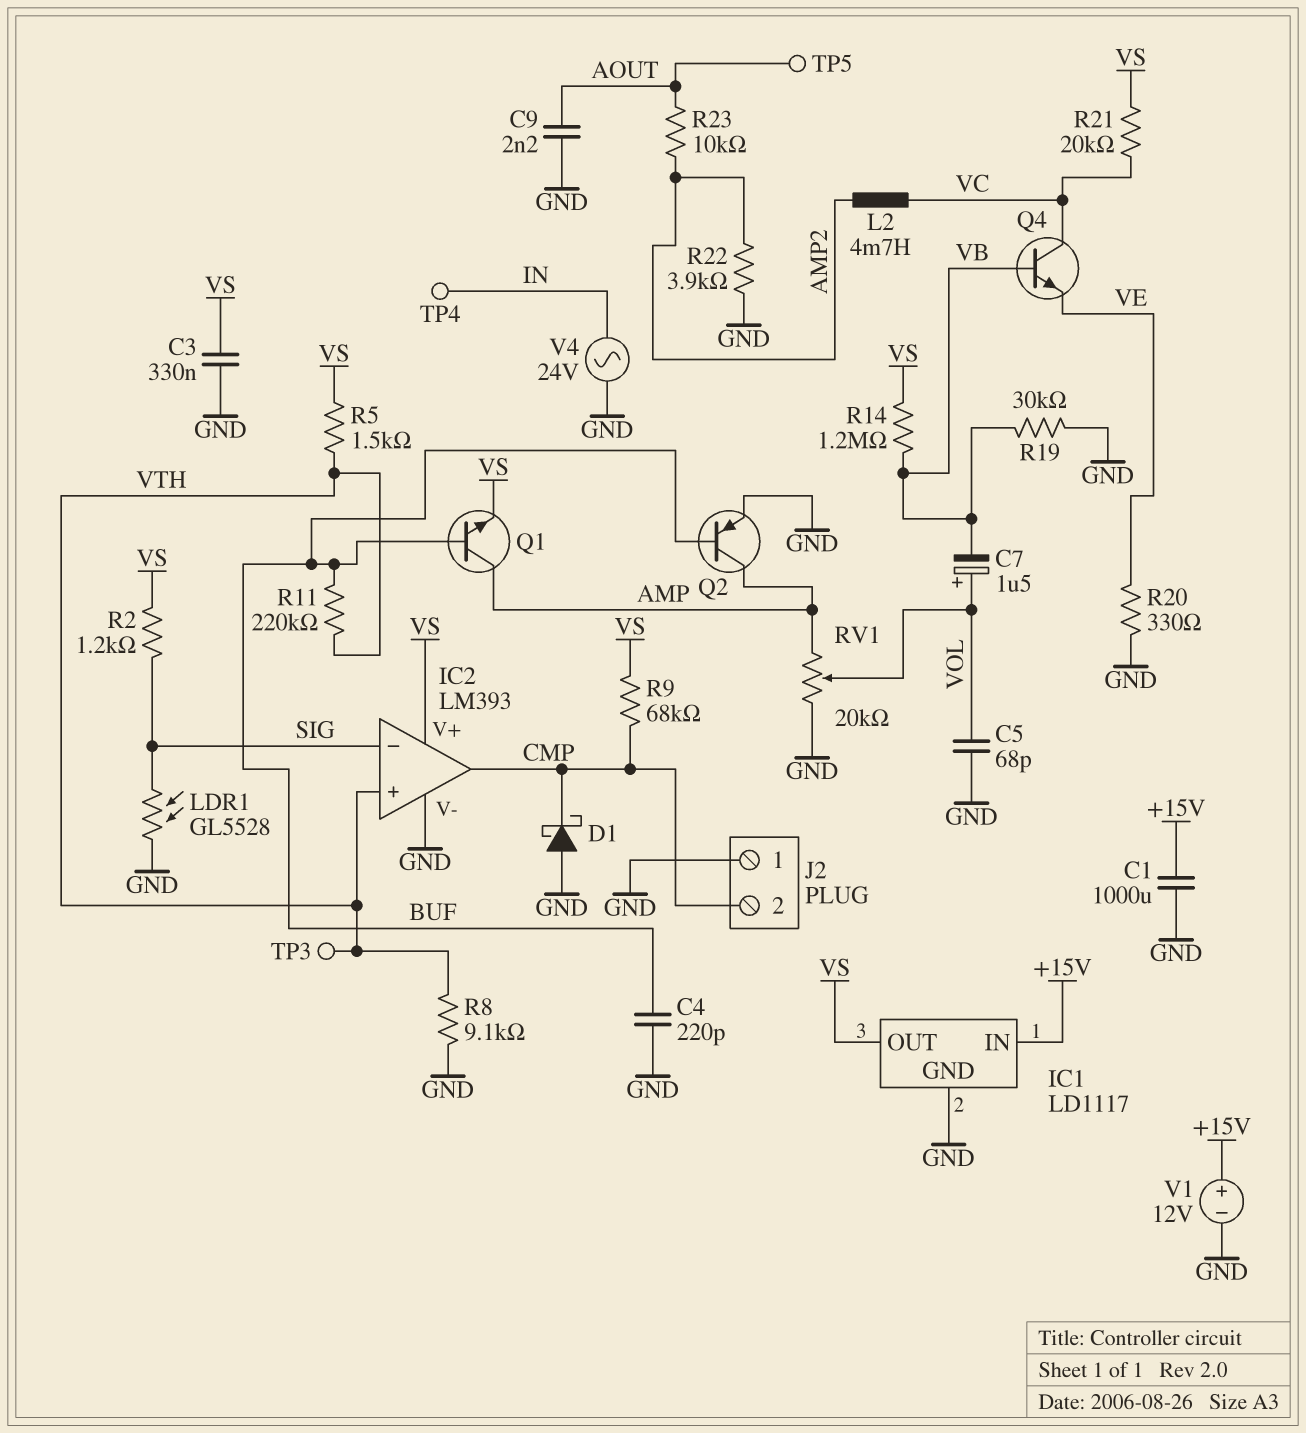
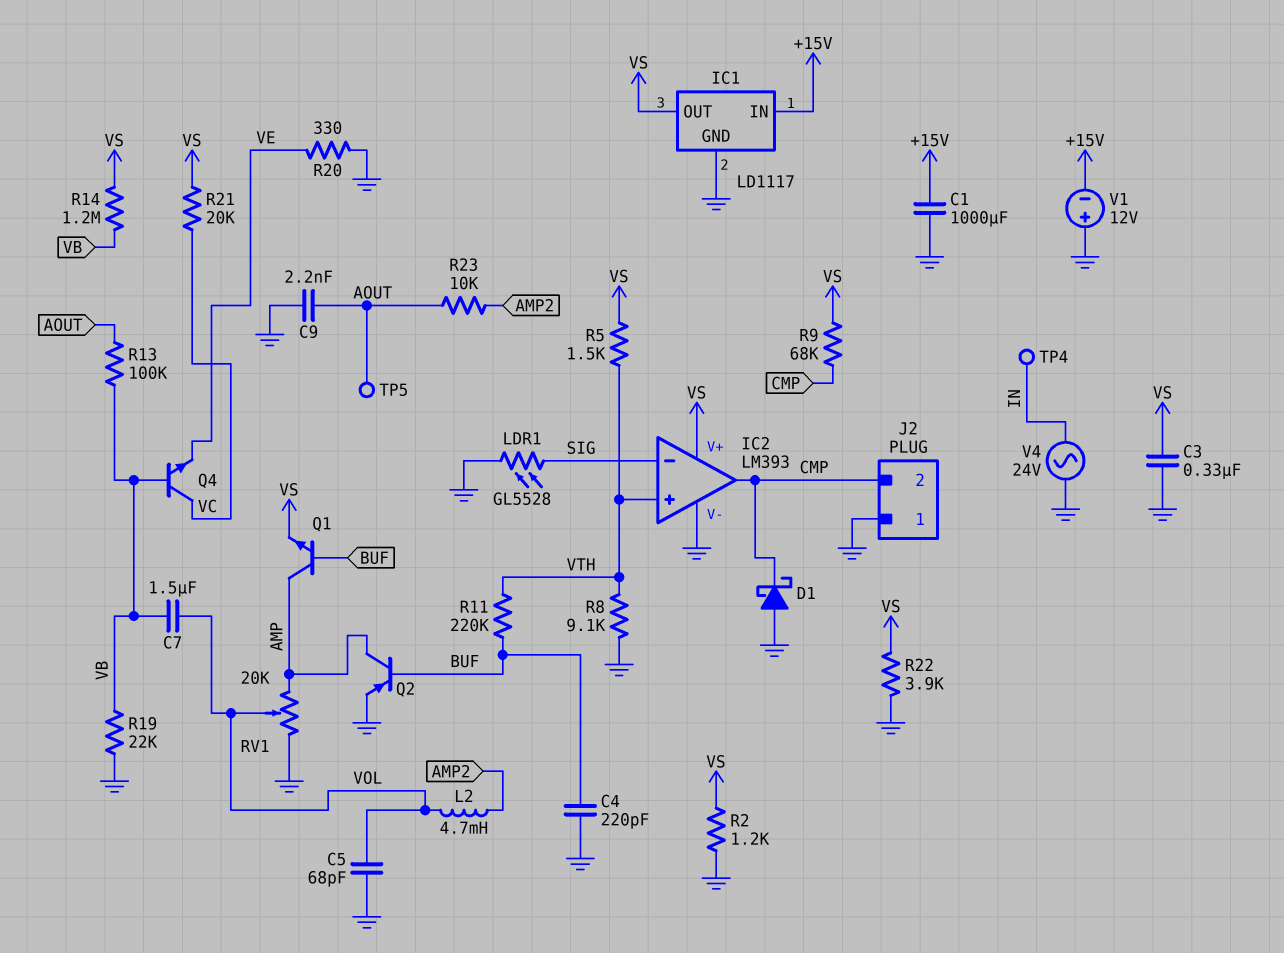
C7: 1.5uF (plus VOL, minus VB) -> 1.5uF (VB, VOL)
L2: 4.7mH (AMP2, VC) -> 4.7mH (AMP2, VOL)
R2: 1.2k (SIG, VS) -> 1.2k (GND, VS)
R13: none -> 100k (AOUT, VB)
R19: 30k (GND, VB) -> 22k (GND, VB)
R22: 3.9k (AMP2, GND) -> 3.9k (GND, VS)
TP3: test point (VTH) -> none
V1: 12V (plus +15V, minus GND) -> 12V (plus GND, minus +15V)

